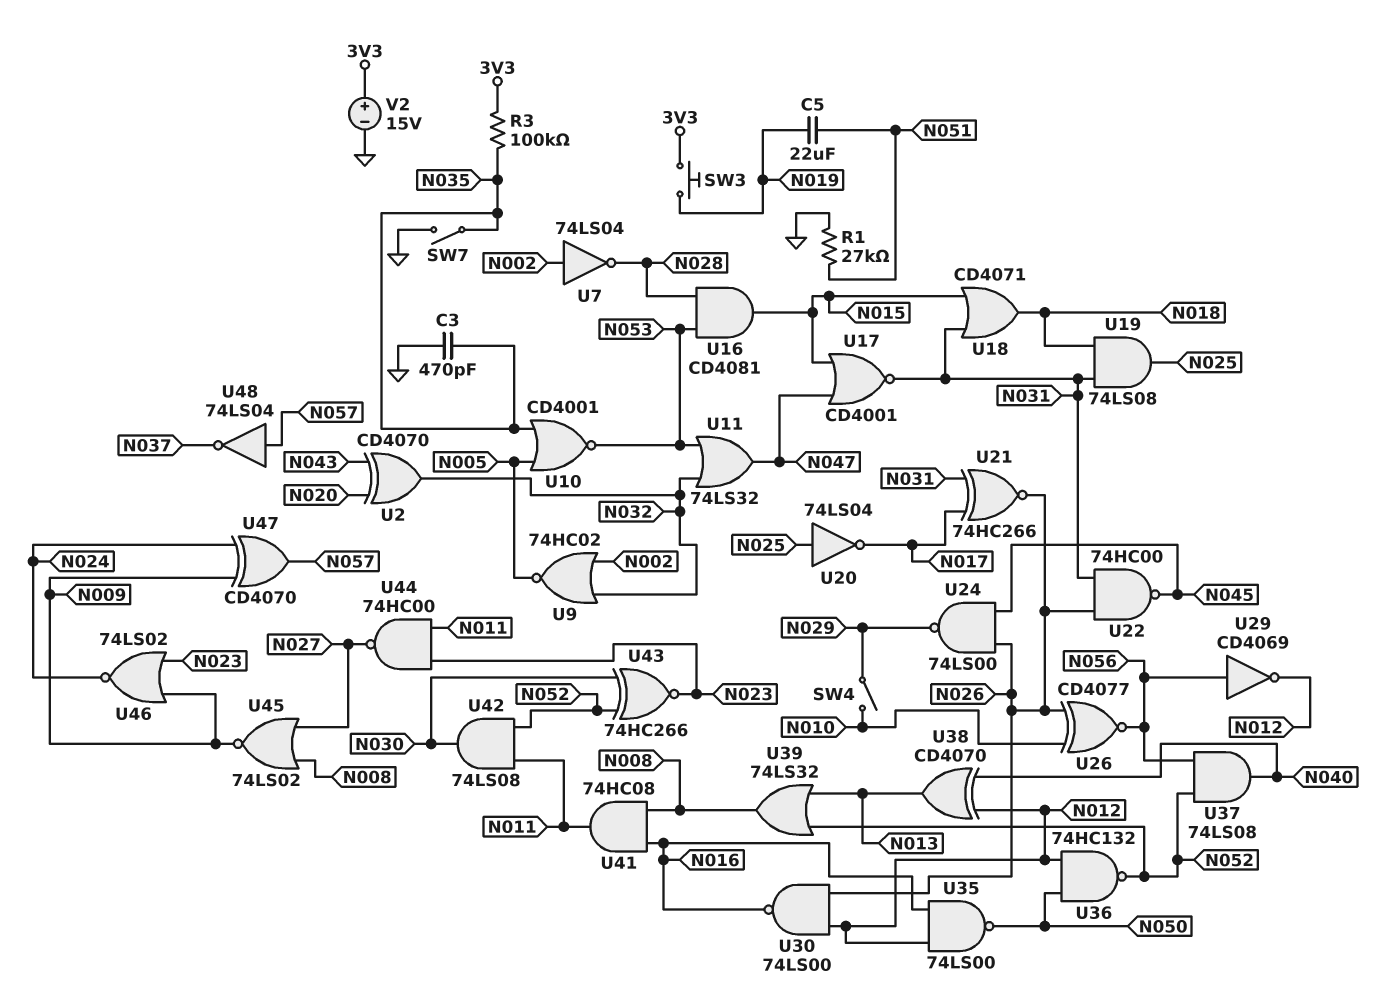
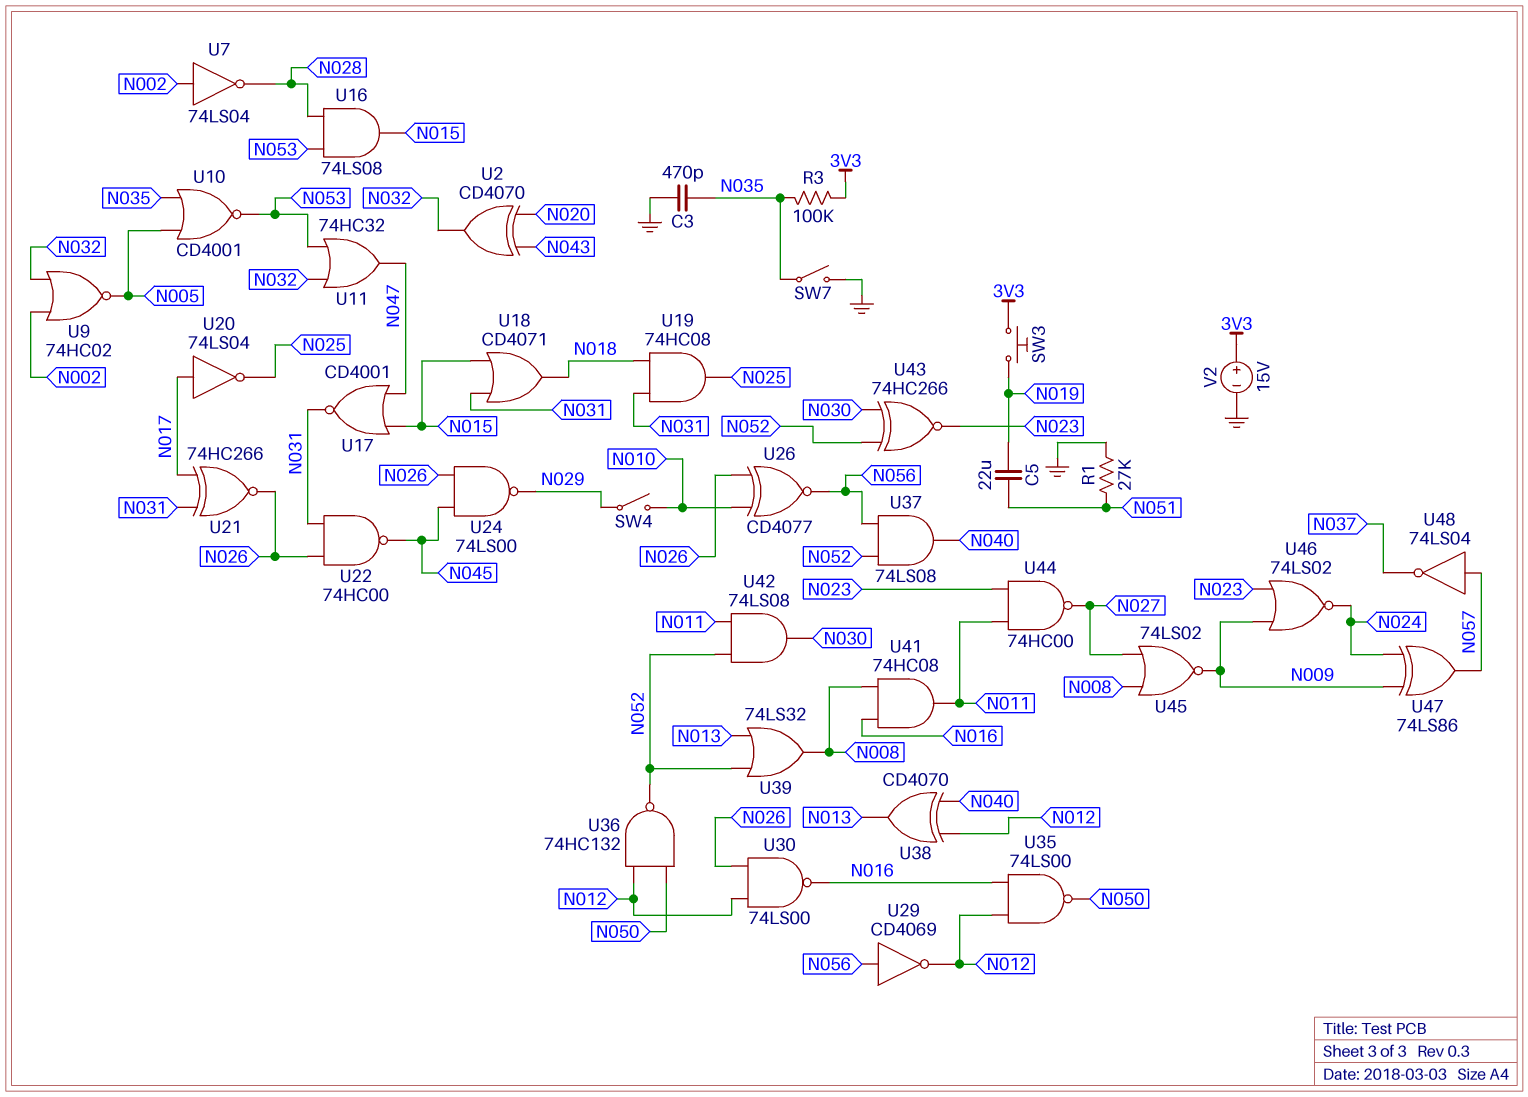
U11: OR 74LS32 (in N032, in N053, out N047) -> OR 74HC32 (in N032, in N053, out N047)
U16: AND CD4081 (in N028, in N053, out N015) -> AND 74LS08 (in N028, in N053, out N015)
U19: AND 74LS08 (in N018, in N031, out N025) -> AND 74HC08 (in N018, in N031, out N025)
U20: NOT 74LS04 (in N025, out N017) -> NOT 74LS04 (in N017, out N025)
U47: XOR CD4070 (in N009, in N024, out N057) -> XOR 74LS86 (in N009, in N024, out N057)

